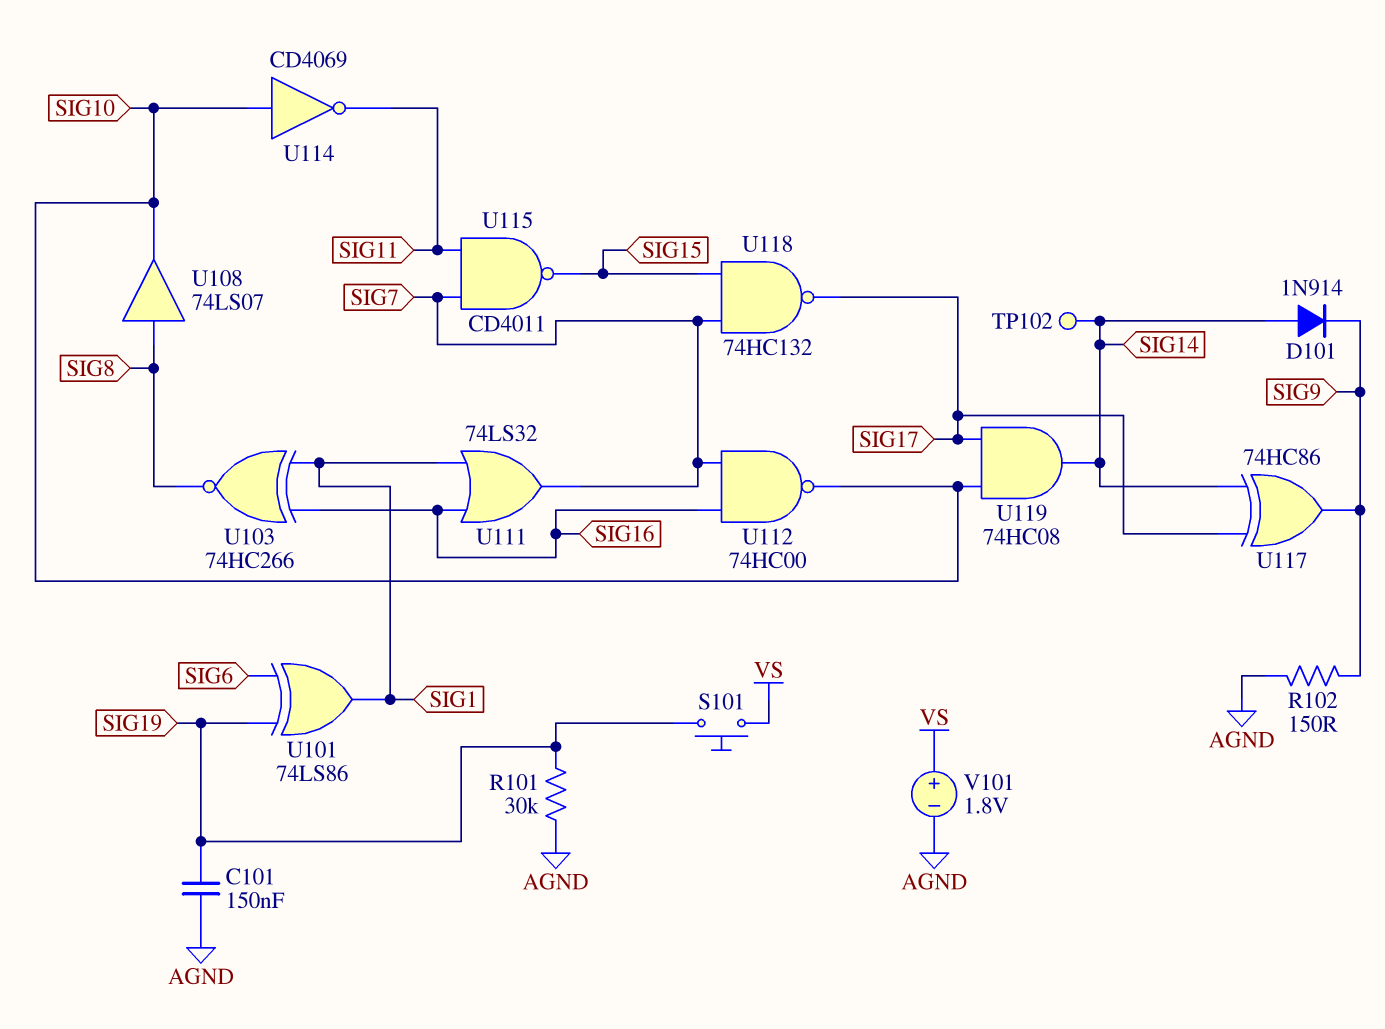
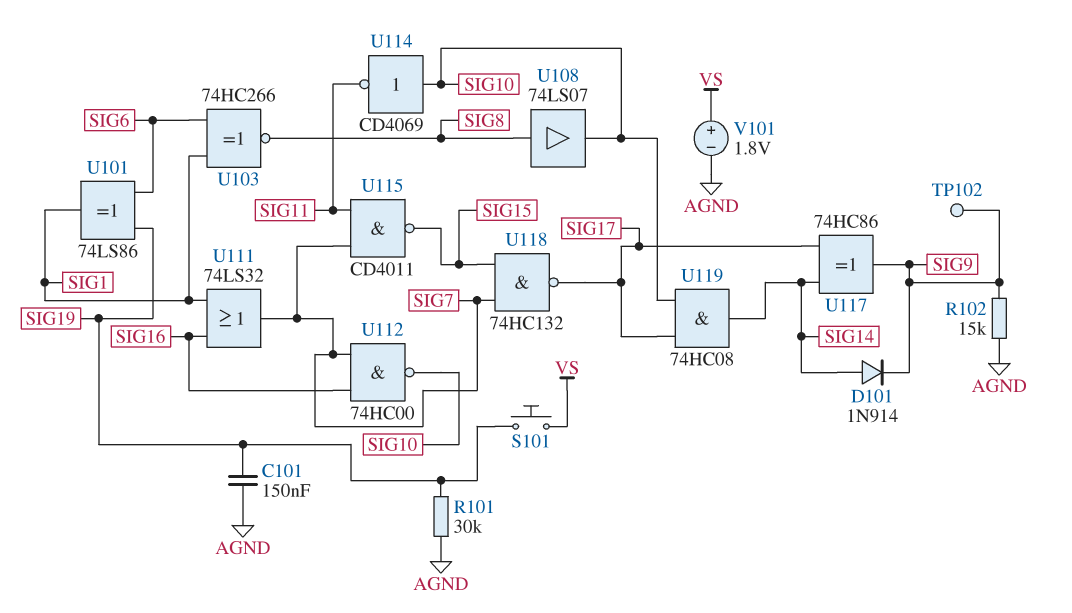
R102: 150 (AGND, SIG9) -> 15k (AGND, SIG9)
TP102: test point (SIG14) -> test point (SIG9)
U103: XNOR 74HC266 (in SIG1, in SIG16, out SIG8) -> XNOR 74HC266 (in SIG1, in SIG6, out SIG8)

